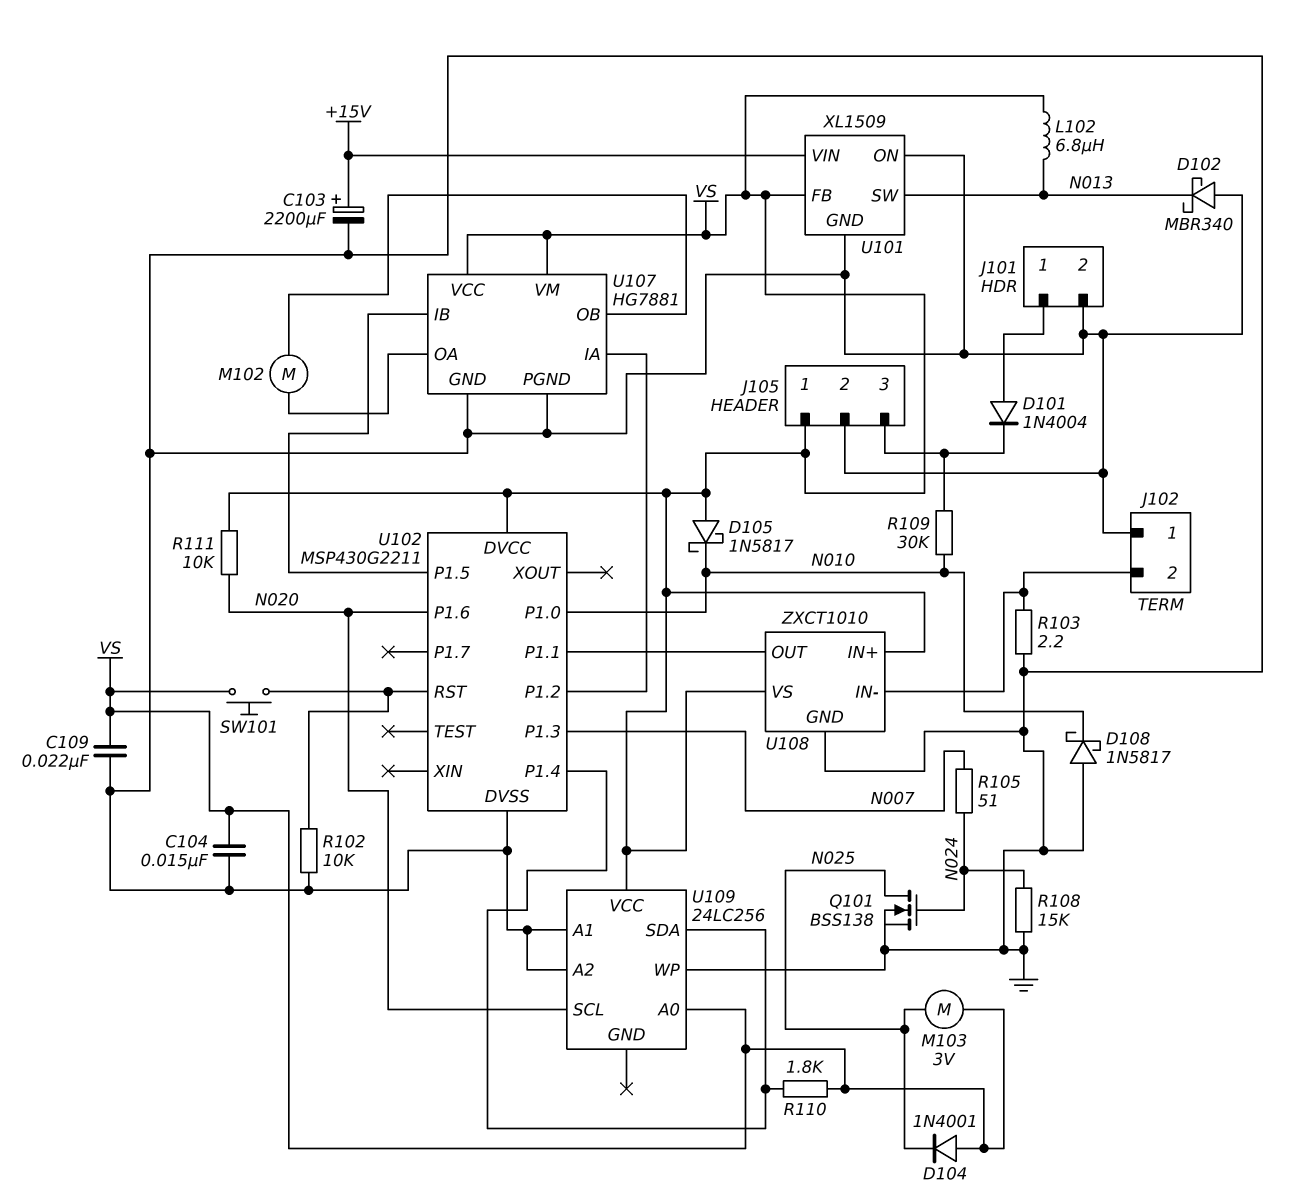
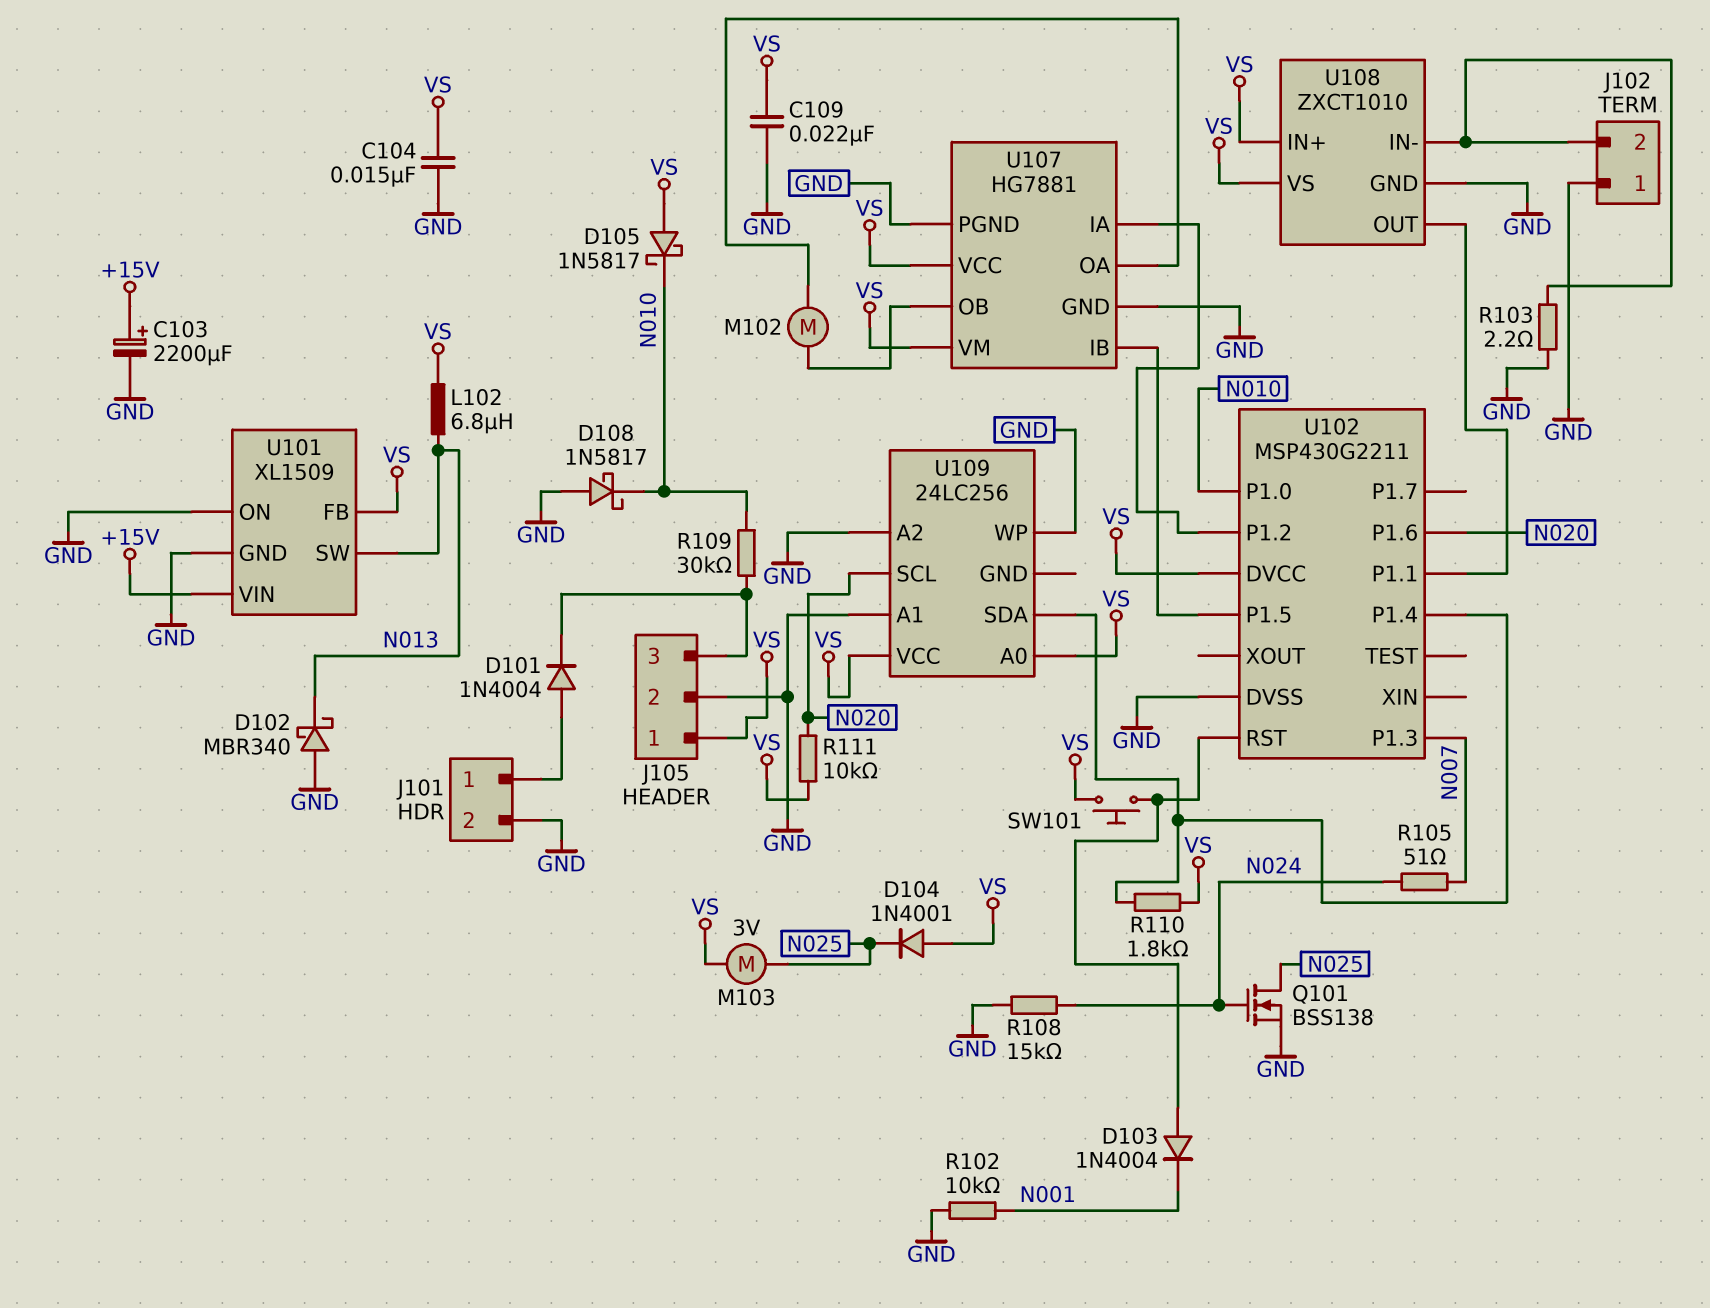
D103: none -> diode 1N4004 (A U102/RST, K N001)
R102: 10k (GND, U102/RST) -> 10k (GND, N001)

